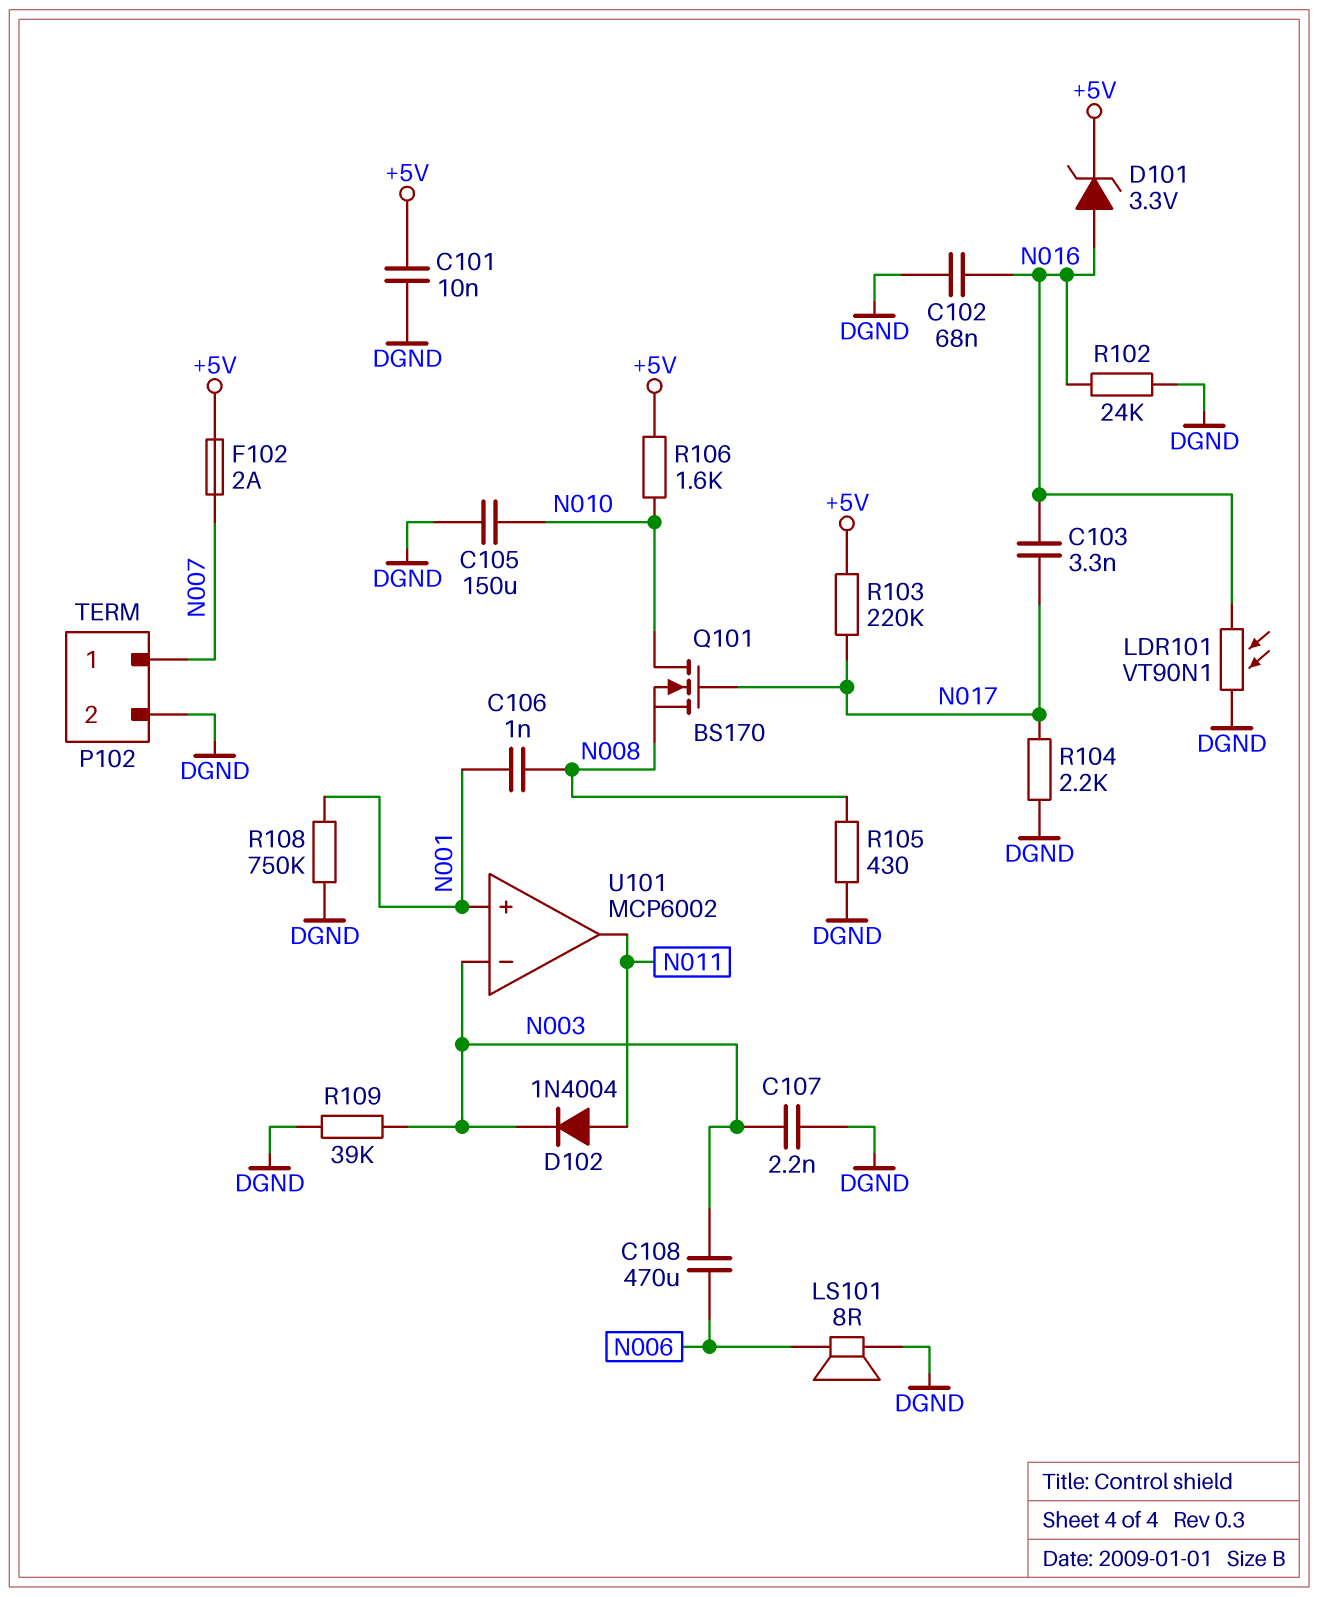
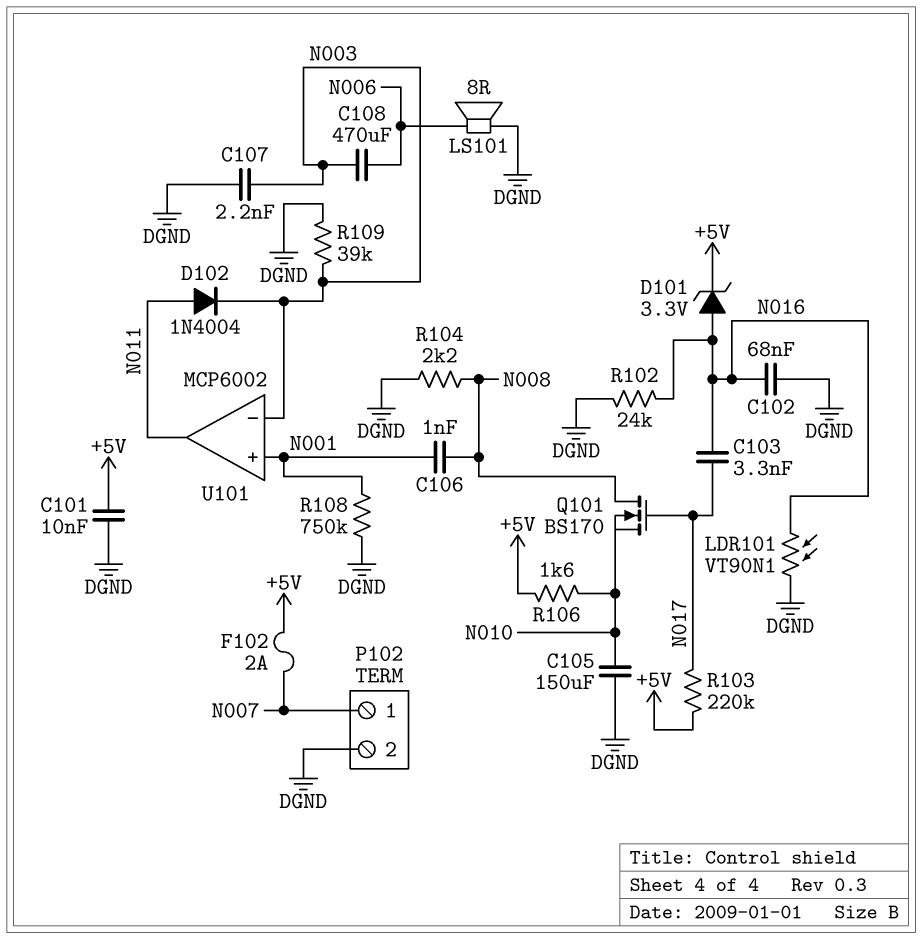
Q101: NMOS BS170 (G N017, D N010, S N008) -> NMOS BS170 (G N017, D N008, S N010)
R104: 2.2k (DGND, N017) -> 2.2k (DGND, N008)
R105: 430 (DGND, N008) -> none

